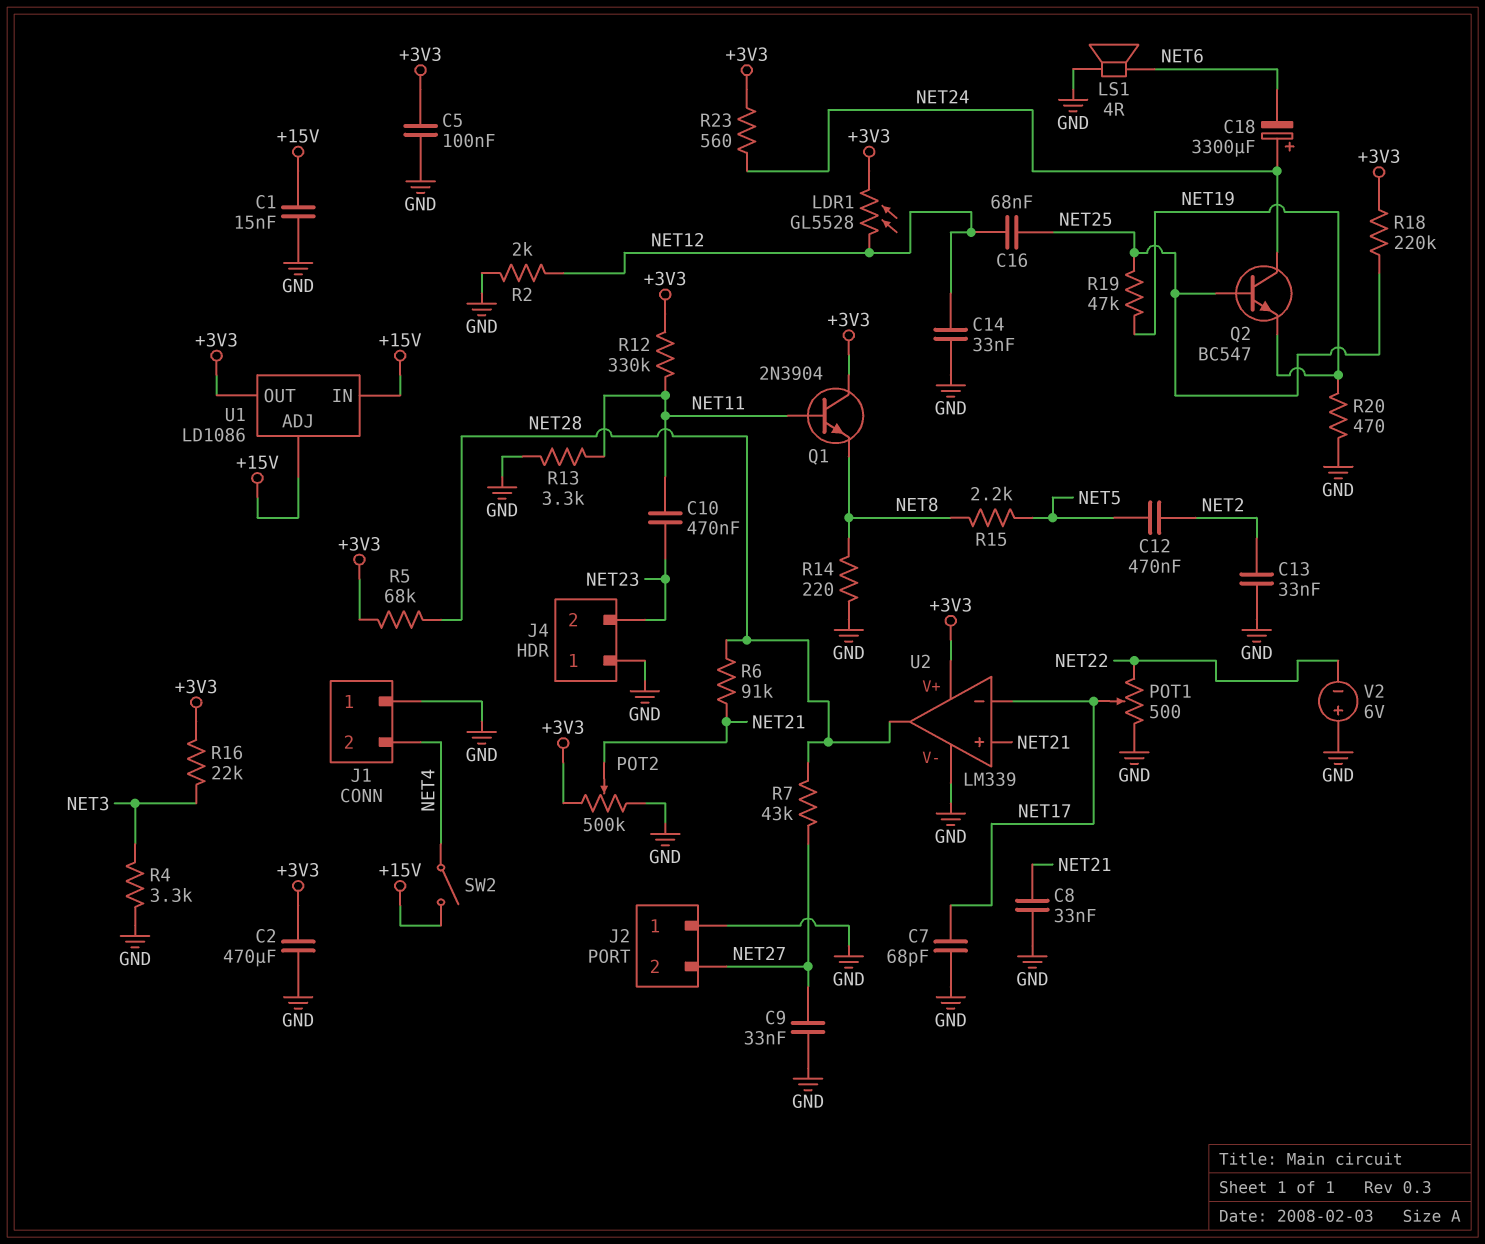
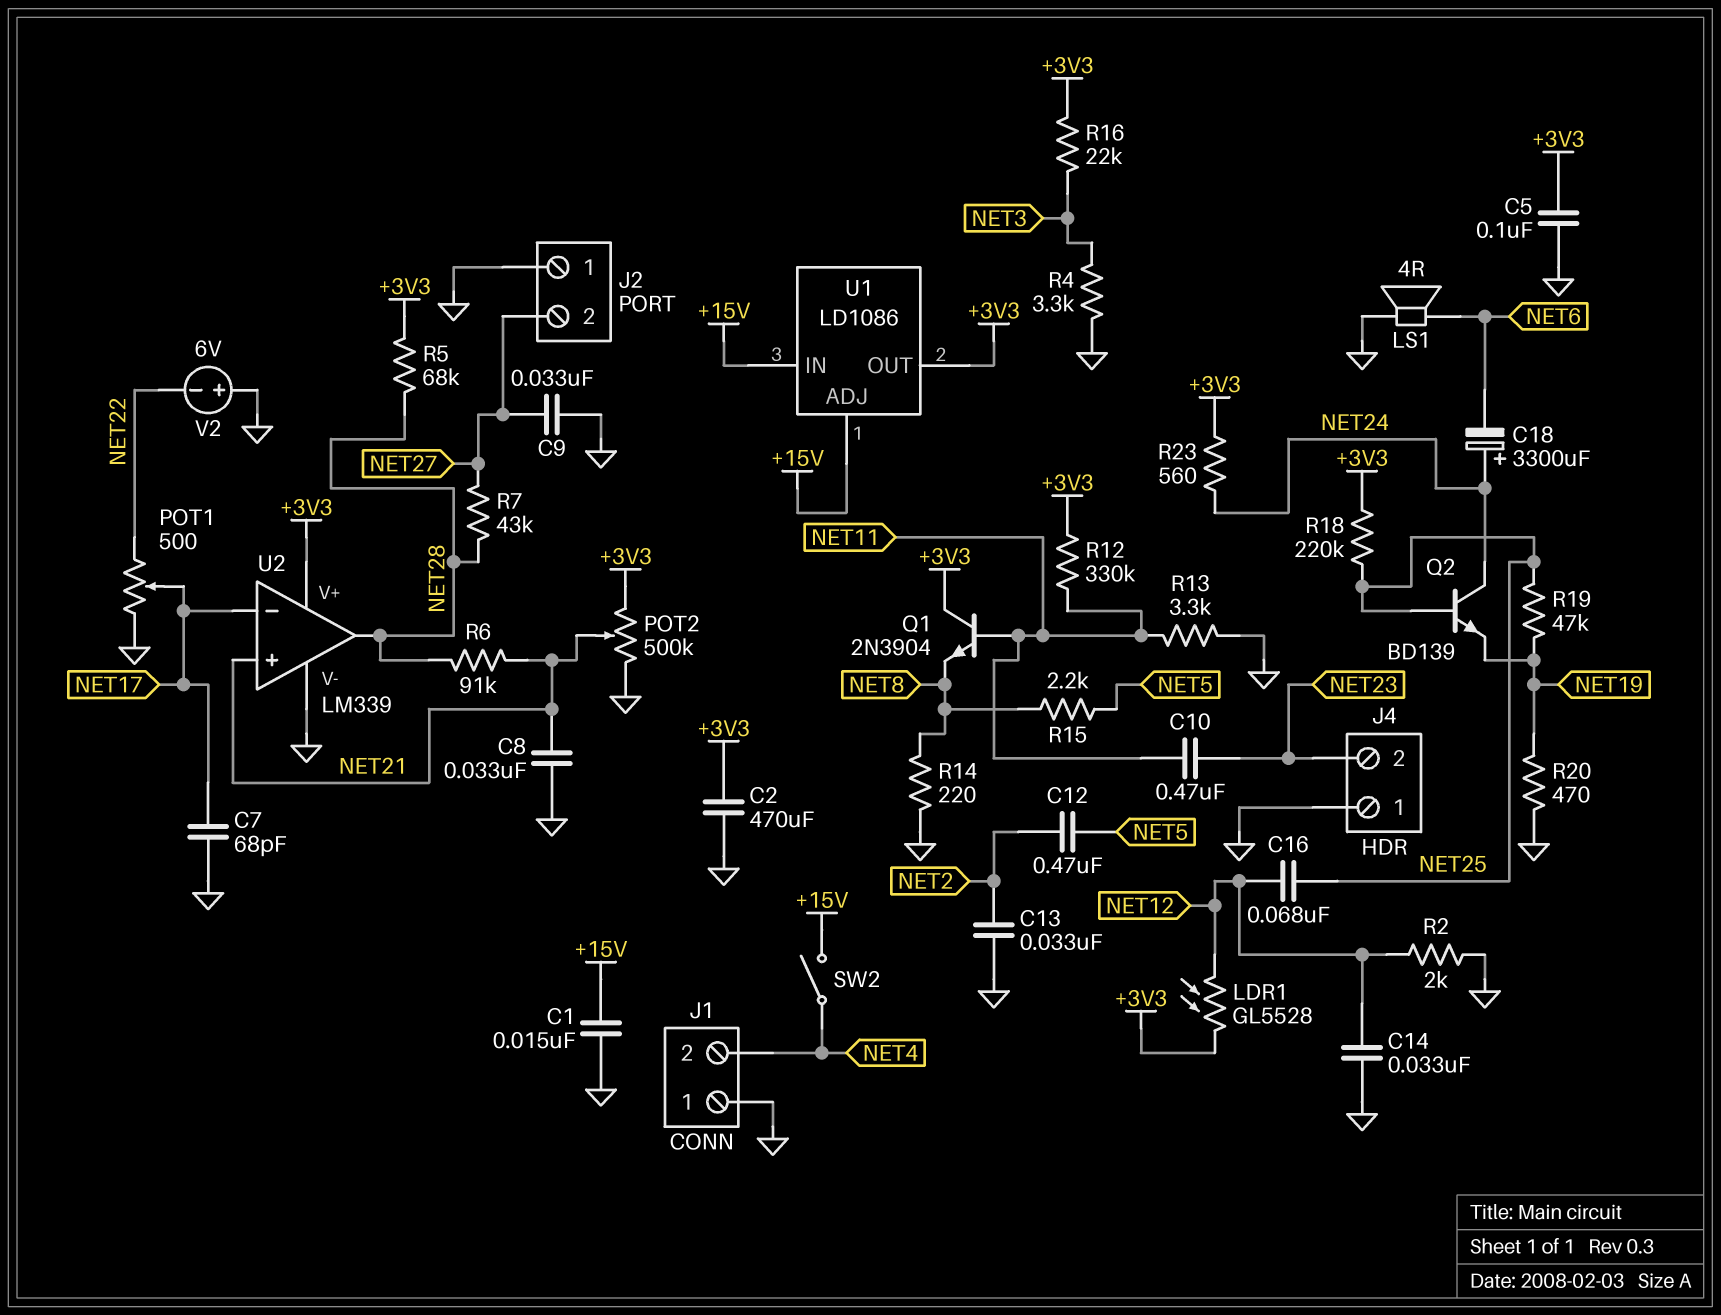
Q2: NPN BC547 (B NET25, C NET24, E NET19) -> NPN BD139 (B NET25, C NET24, E NET19)

